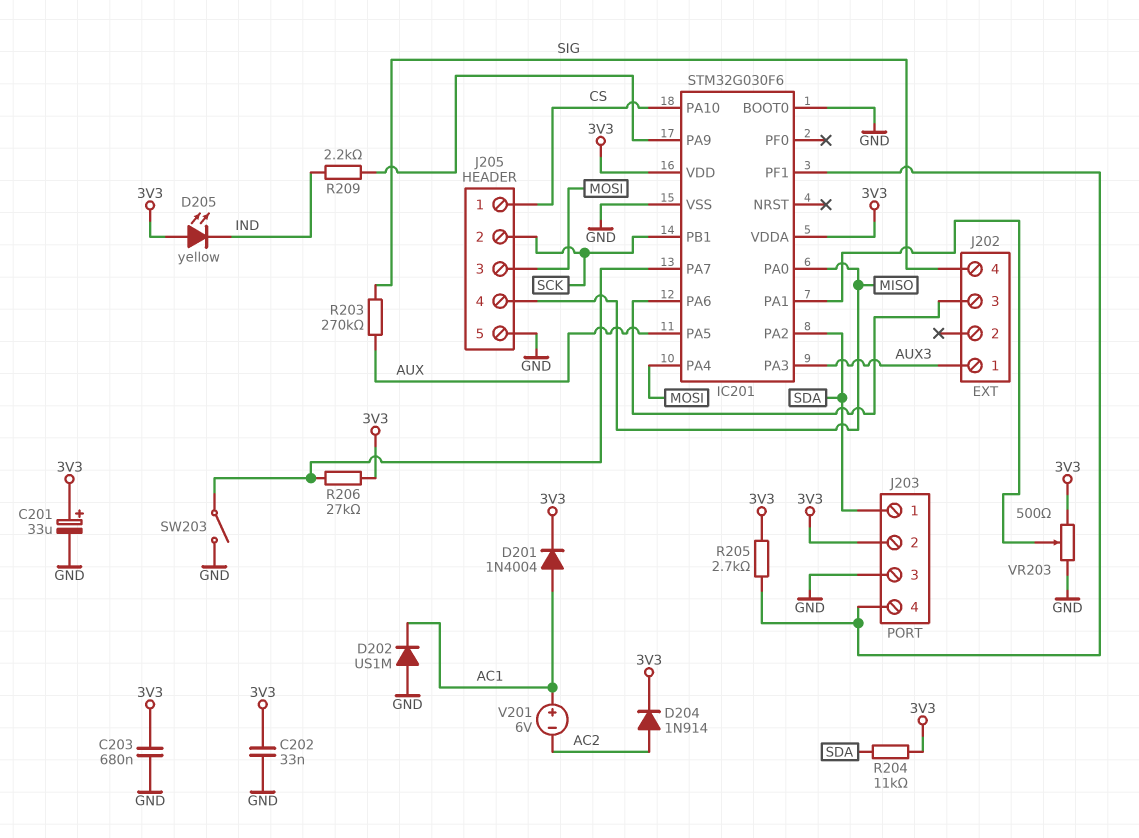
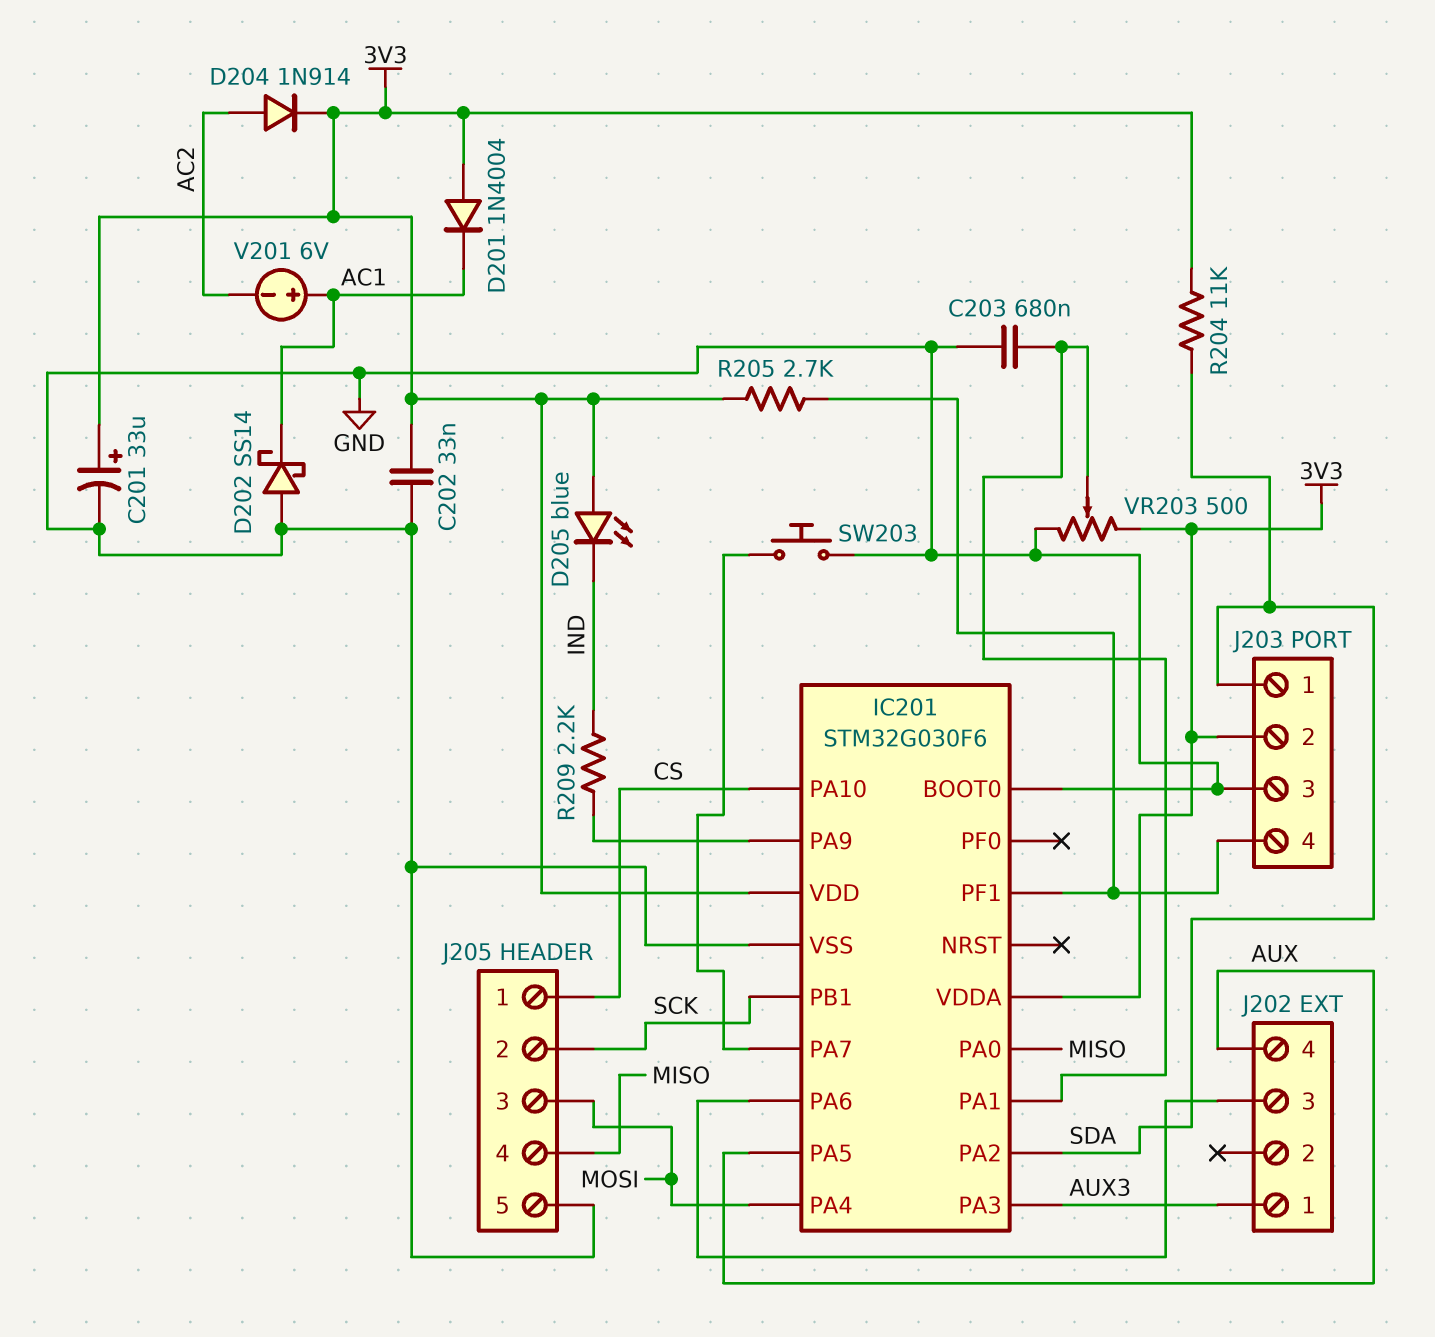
C203: 680nF (3V3, GND) -> 680nF (GND, IC201/PA1)
D201: diode 1N4004 (A AC1, K 3V3) -> diode 1N4004 (A 3V3, K AC1)
D202: diode US1M (A GND, K AC1) -> schottky SS14 (A GND, K AC1)
D205: LED yellow (A 3V3, K IND) -> LED blue (A 3V3, K IND)
J202 pin 4: SIG -> AUX
R203: 270k (AUX, SIG) -> none
R206: 27k (3V3, IC201/PA7) -> none
SW203: switch (GND, IC201/PA7) -> button (GND, IC201/PA7)

